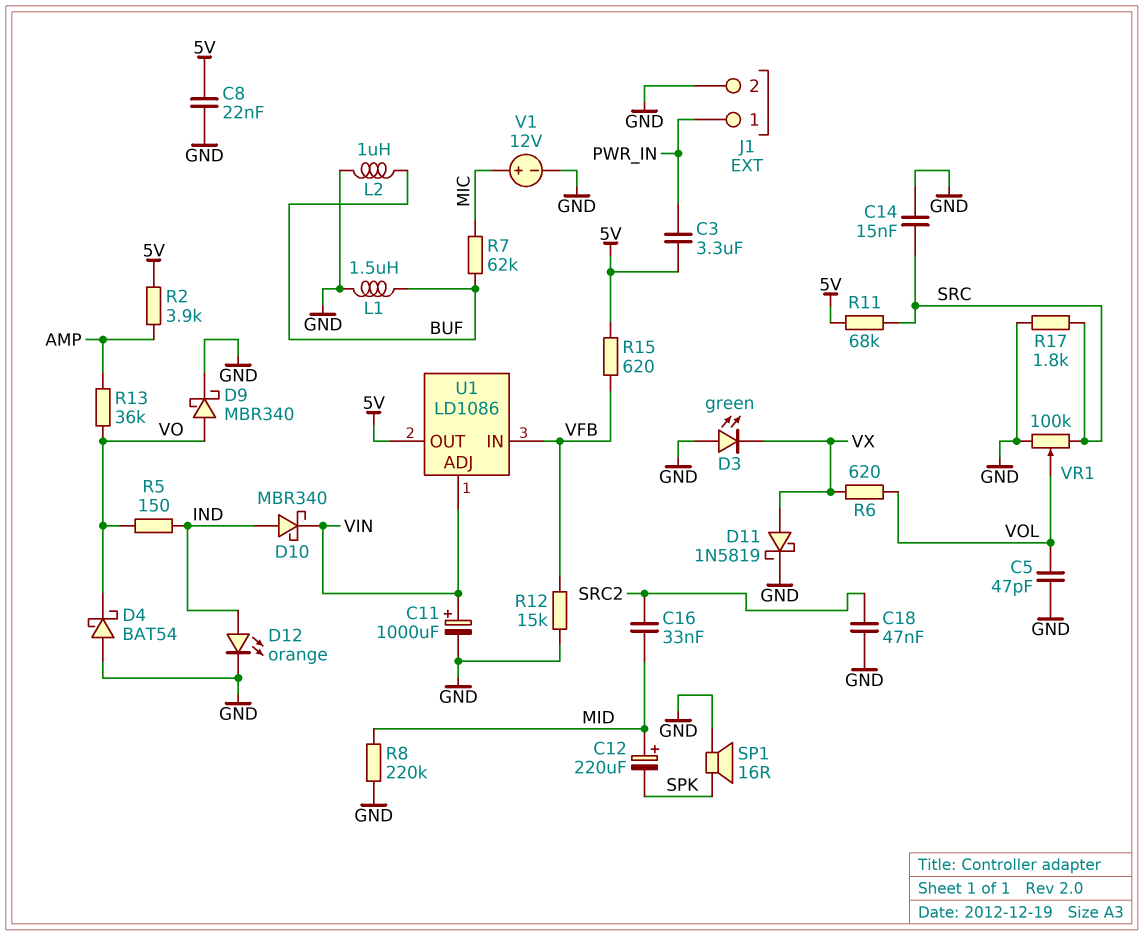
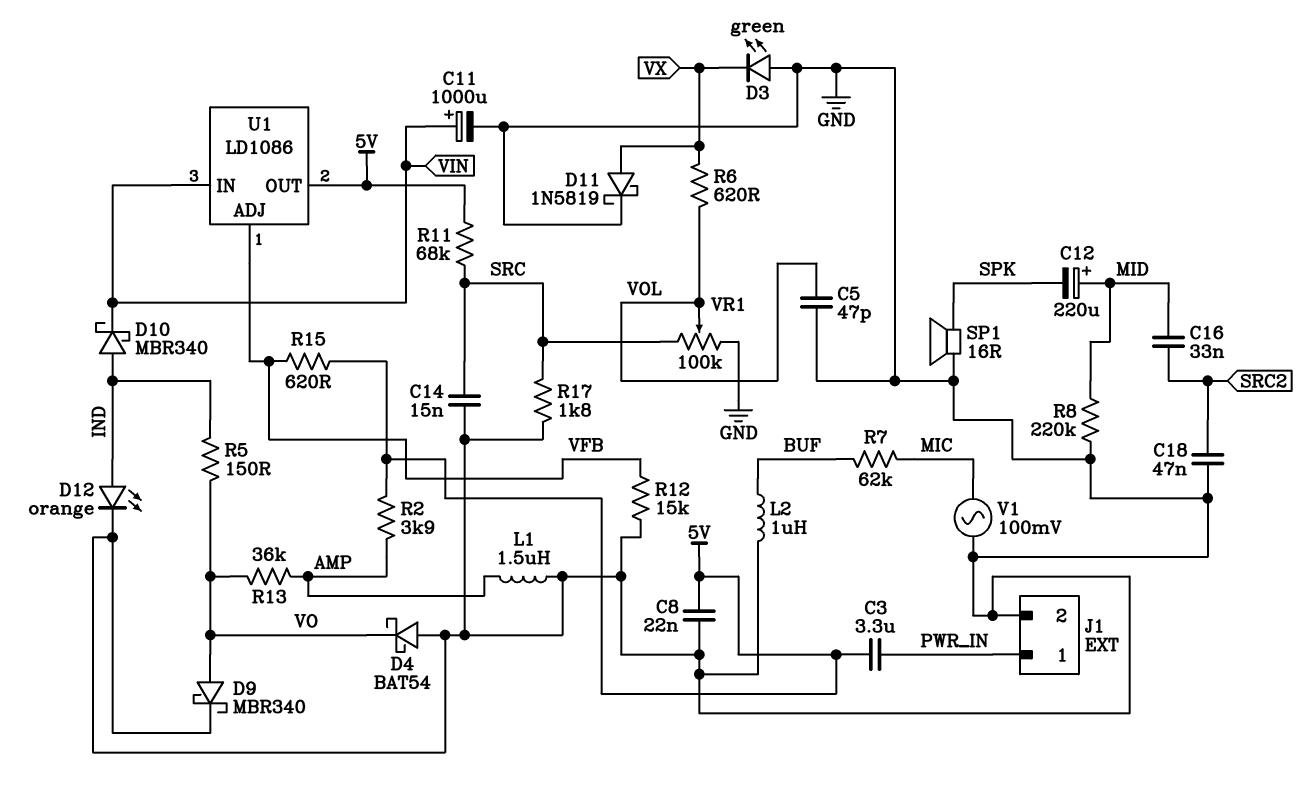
L1: 1.5uH (BUF, GND) -> 1.5uH (AMP, GND)
U1 pin ADJ: VIN -> VFB
U1 pin IN: VFB -> VIN
V1: 12V (plus MIC, minus GND) -> AC 100mV (GND, MIC)

